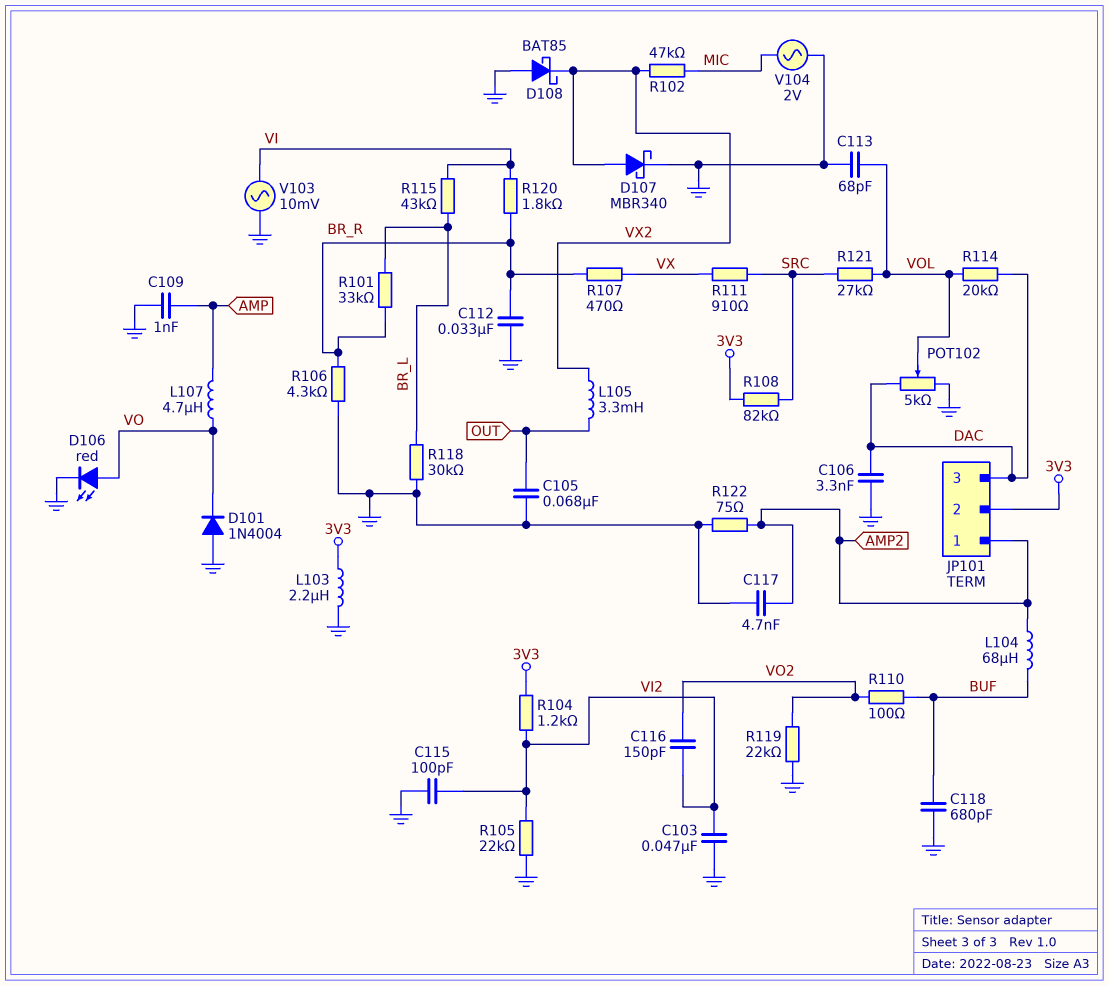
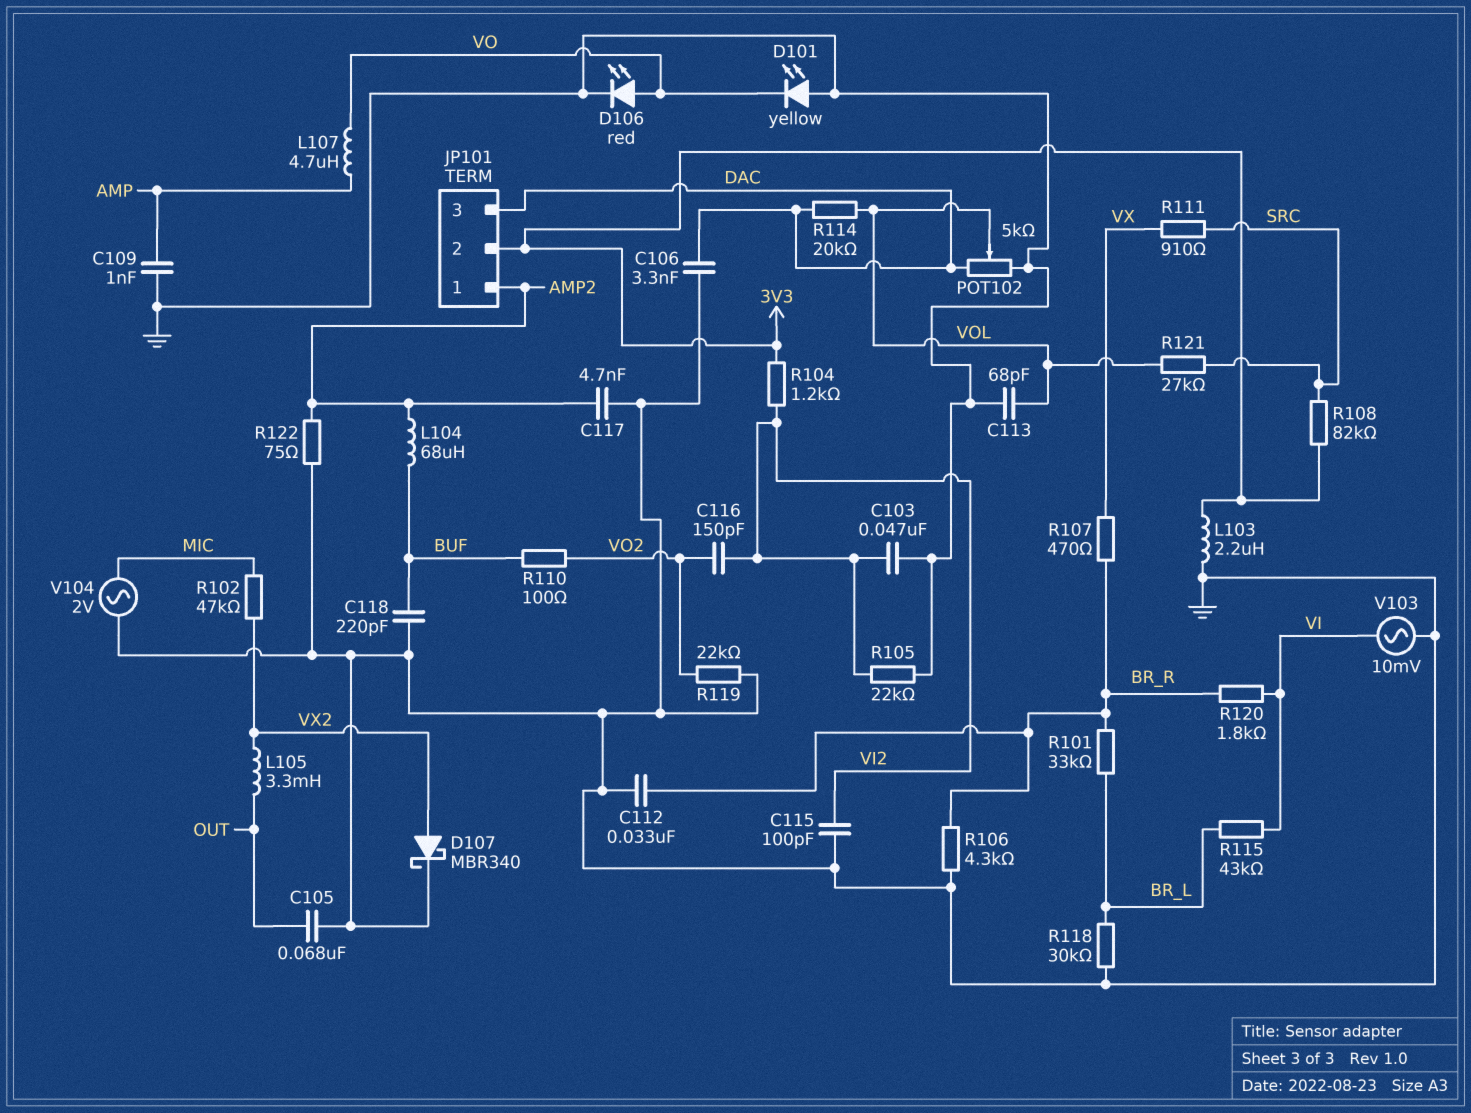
C118: 680pF (BUF, GND) -> 220pF (BUF, GND)
D101: diode 1N4004 (A GND, K VO) -> LED yellow (A GND, K VO)
D108: schottky BAT85 (A GND, K VX2) -> none

